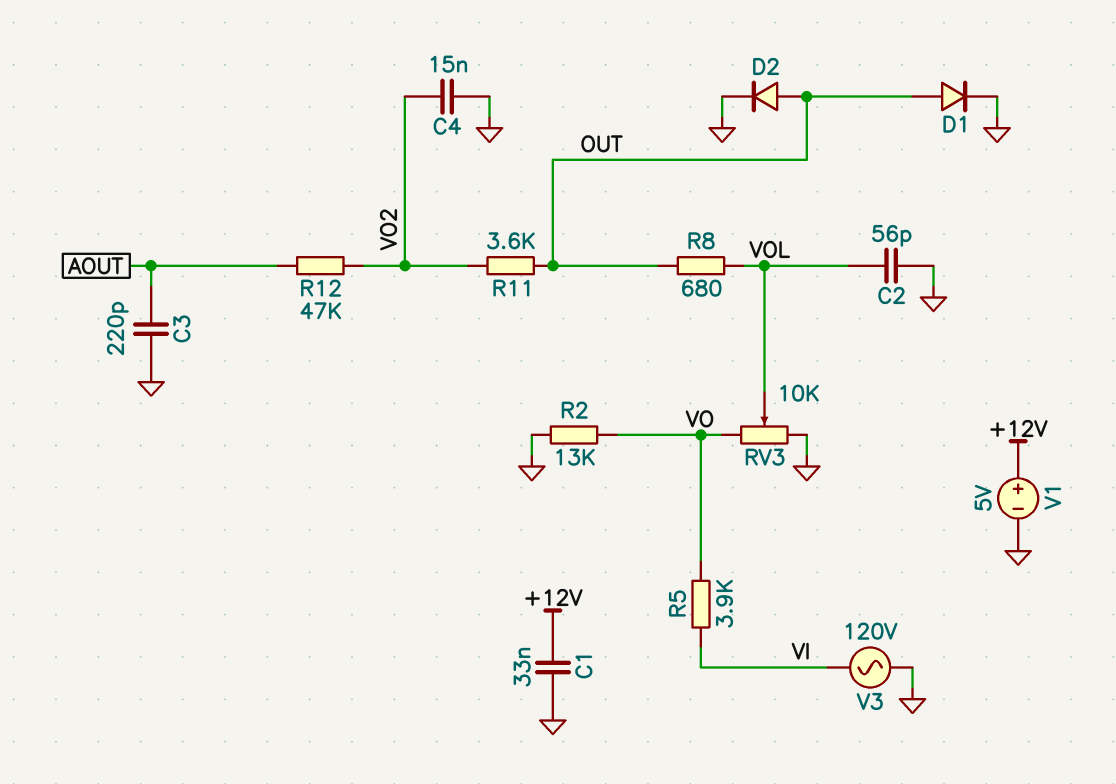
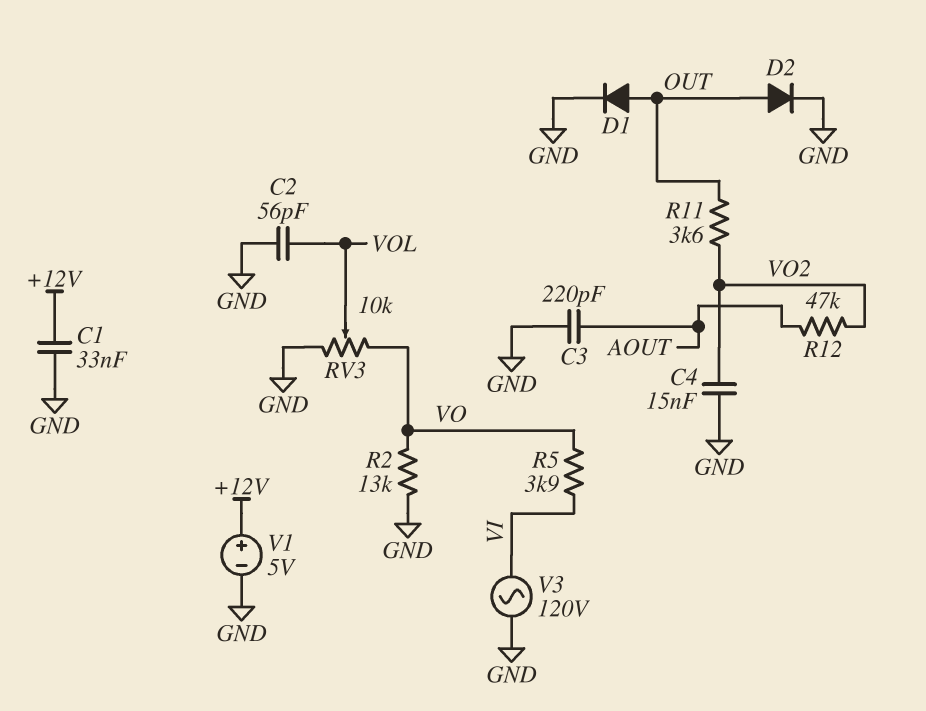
R8: 680 (OUT, VOL) -> none

